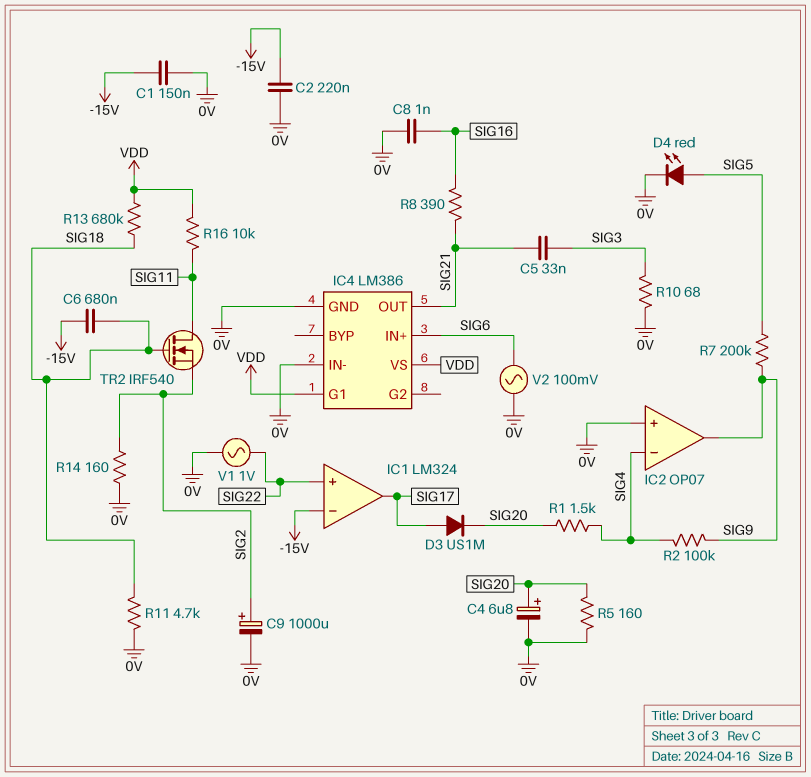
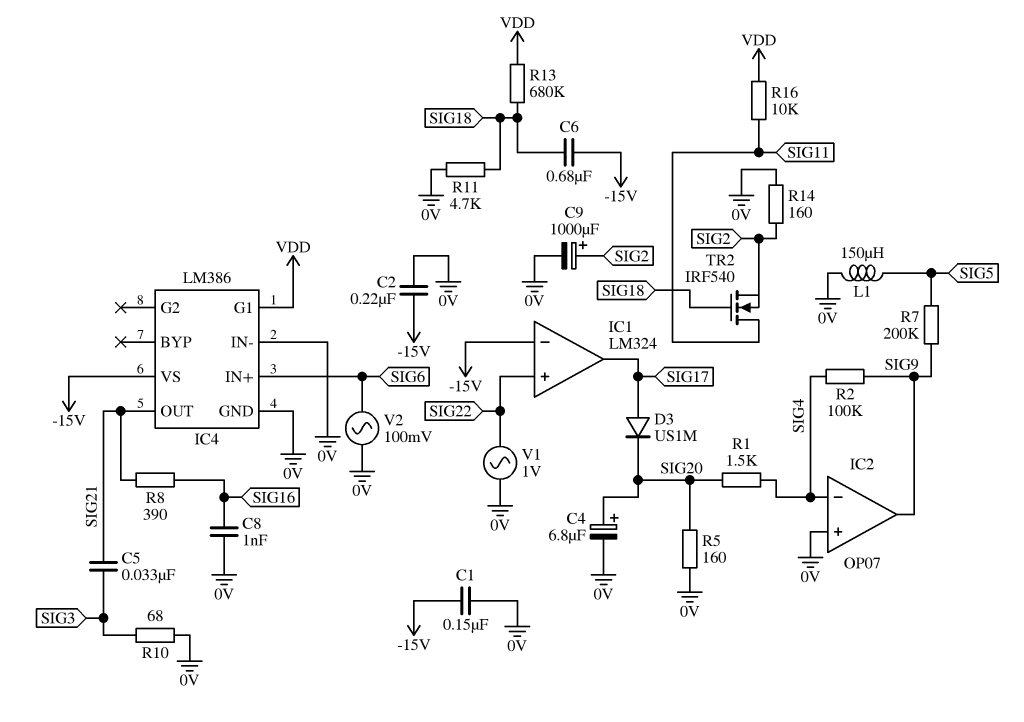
D4: LED red (A SIG5, K 0V) -> none
IC4 pin VS: VDD -> -15V
L1: none -> 150uH (0V, SIG5)

